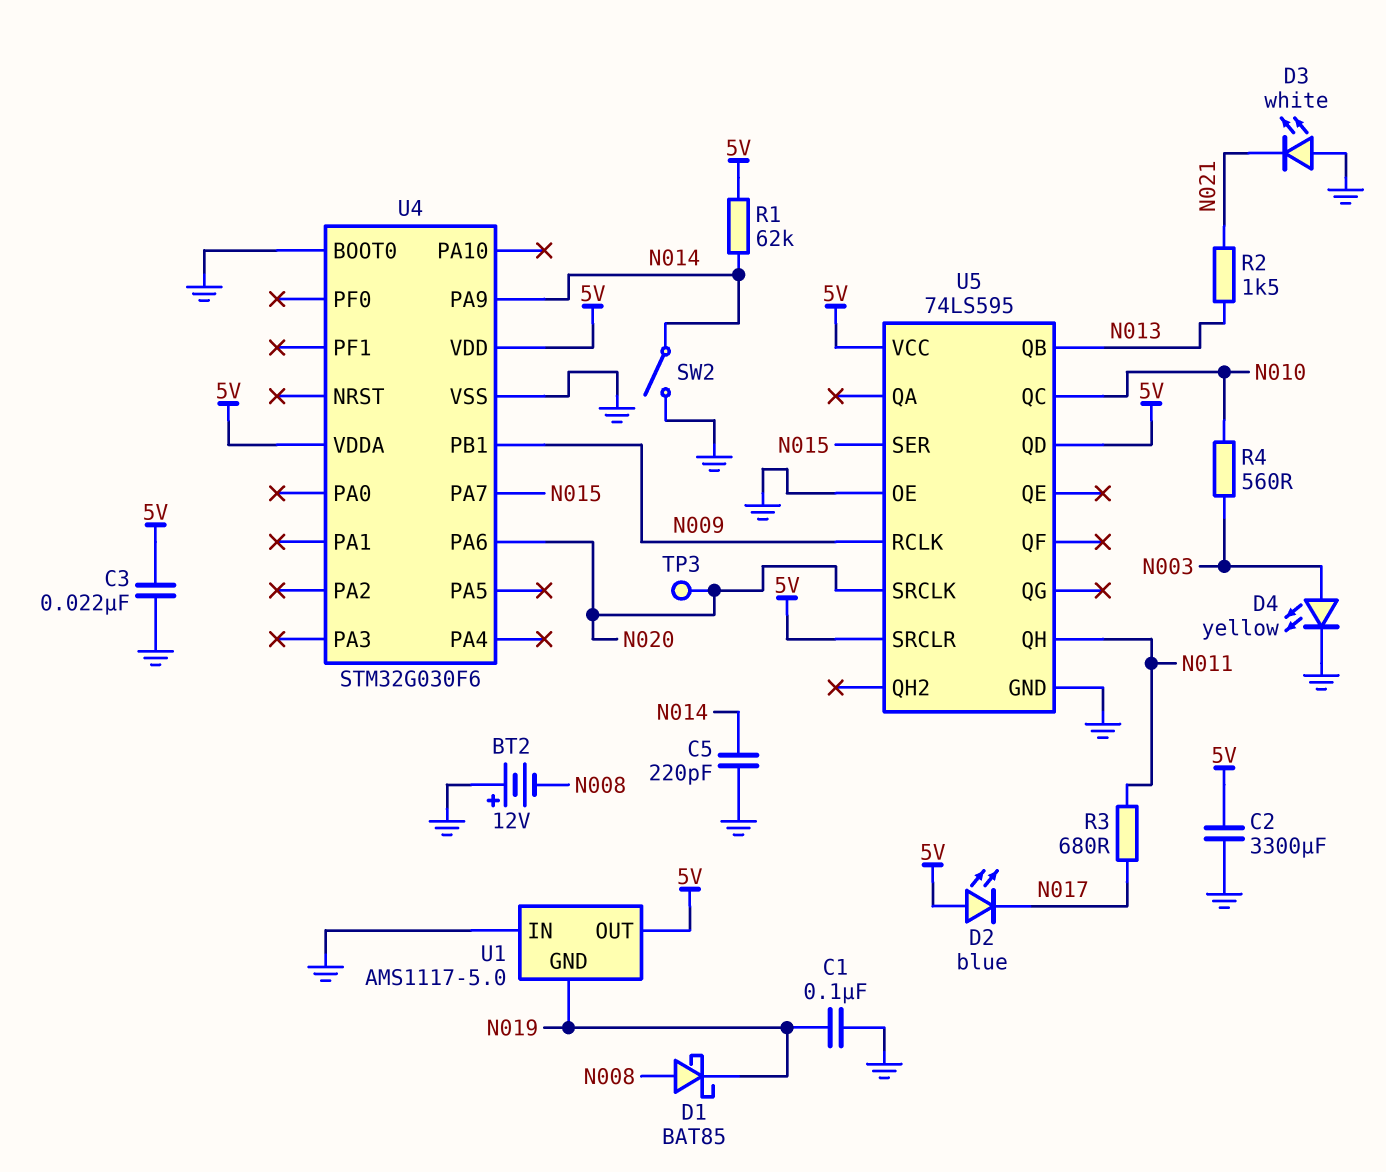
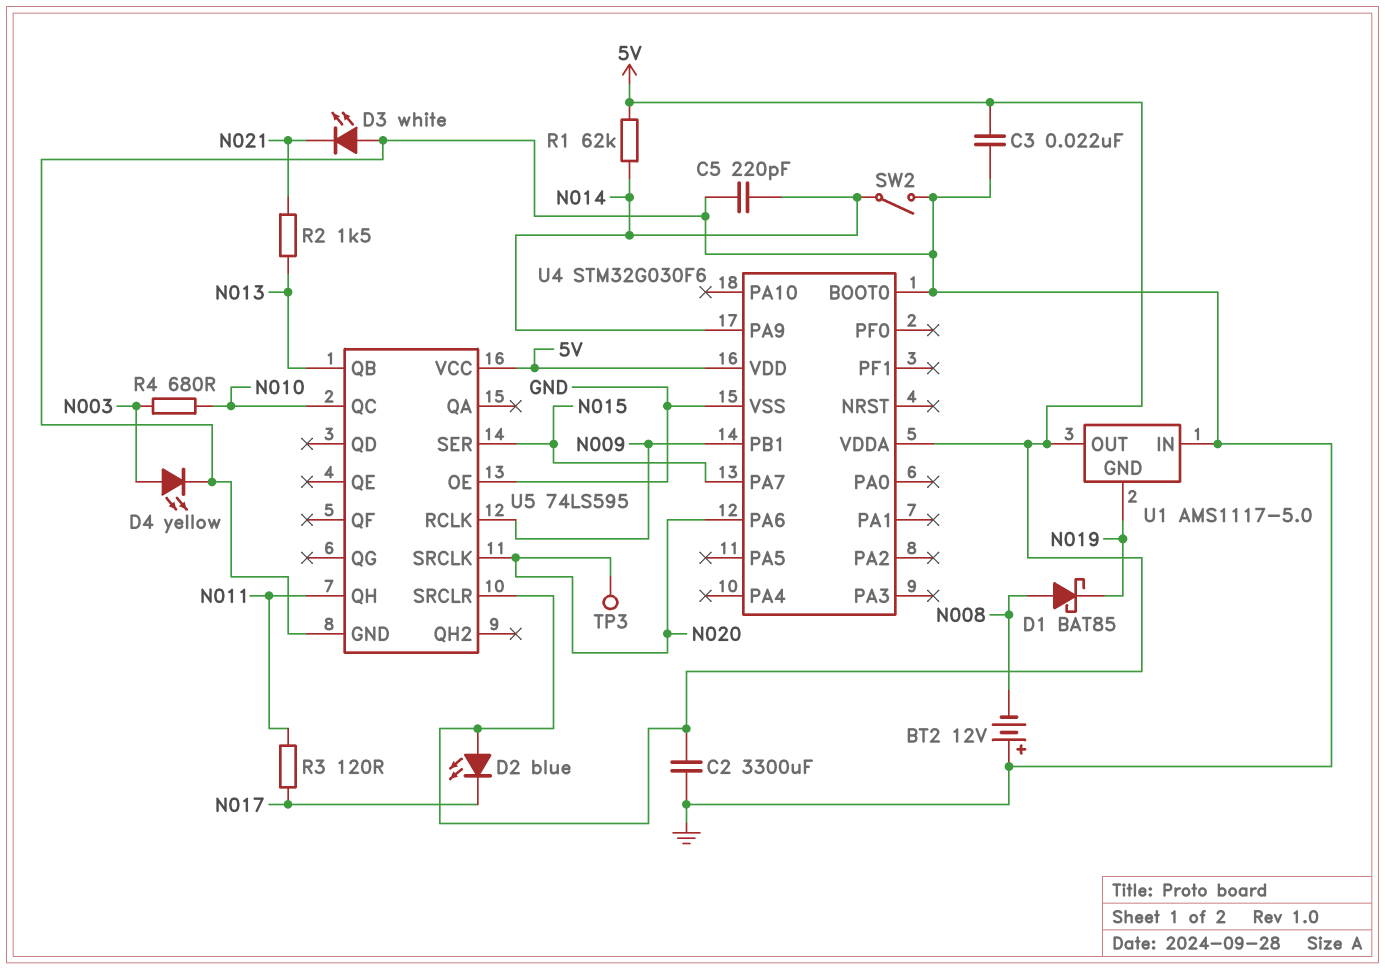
C1: 100nF (GND, N019) -> none
R3: 680 (N011, N017) -> 120 (N011, N017)
R4: 560 (N003, N010) -> 680 (N003, N010)
U5 pin QD: 5V -> none

